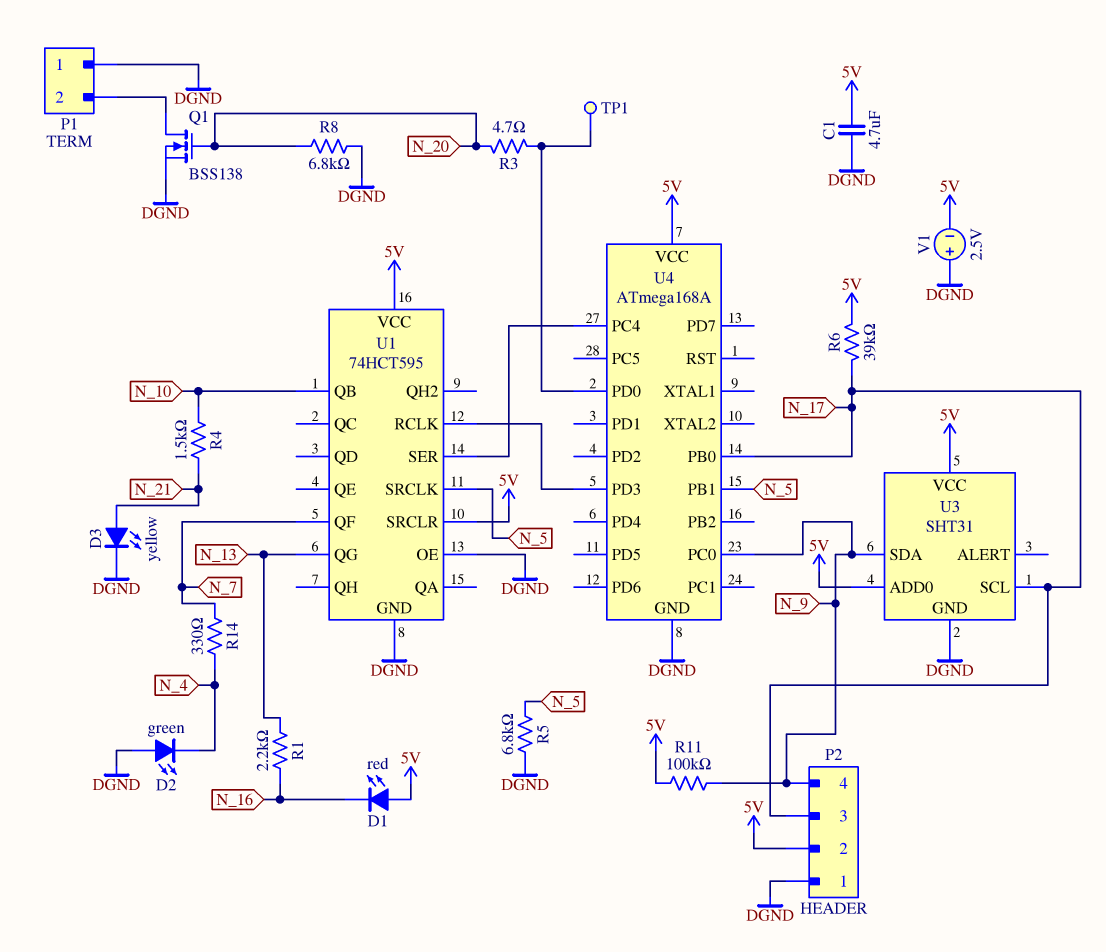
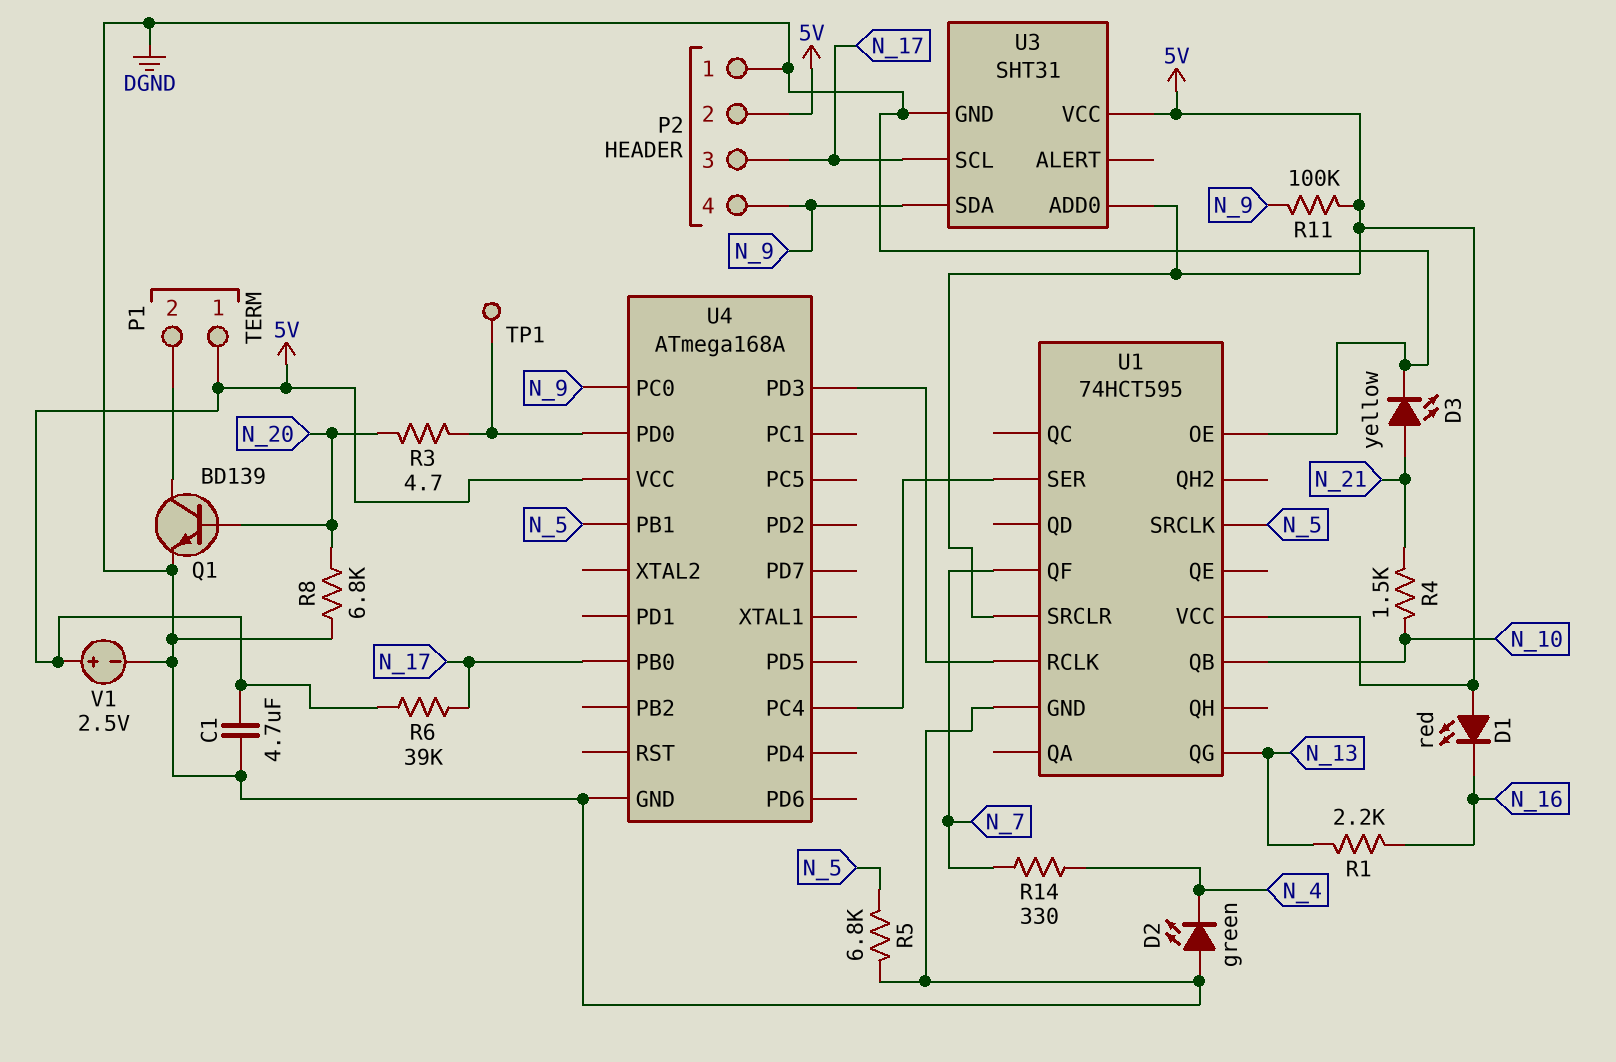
P1 pin 1: DGND -> 5V
Q1: NMOS BSS138 (G N_20, D P1/2, S DGND) -> NPN BD139 (B N_20, C P1/2, E DGND)
V1: 2.5V (plus DGND, minus 5V) -> 2.5V (plus 5V, minus DGND)

